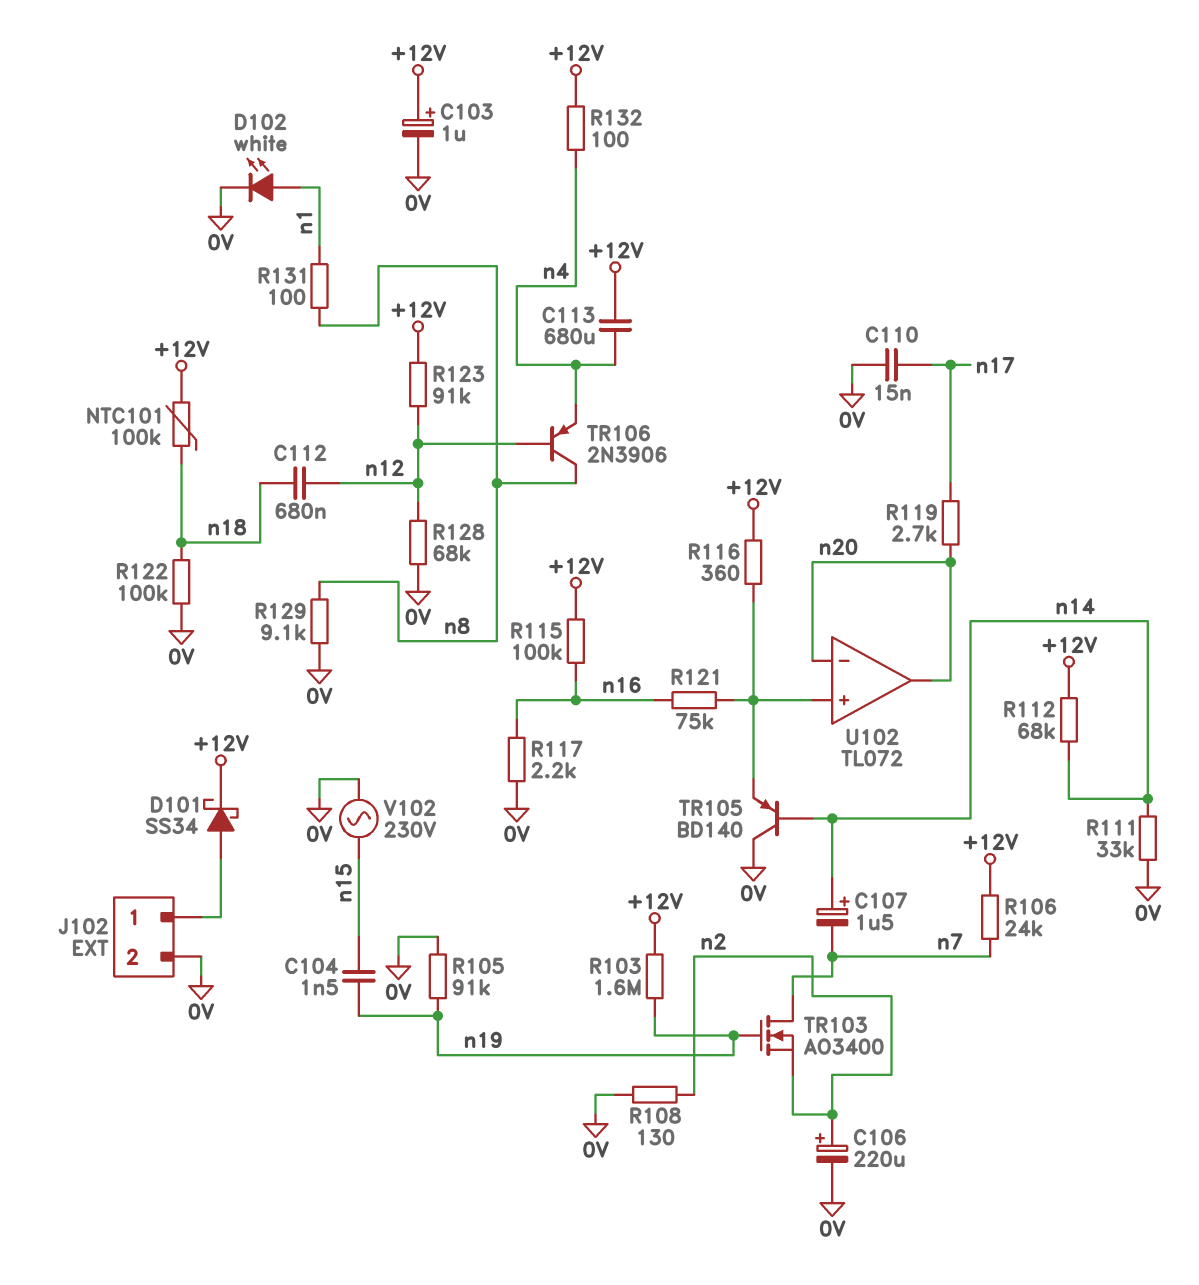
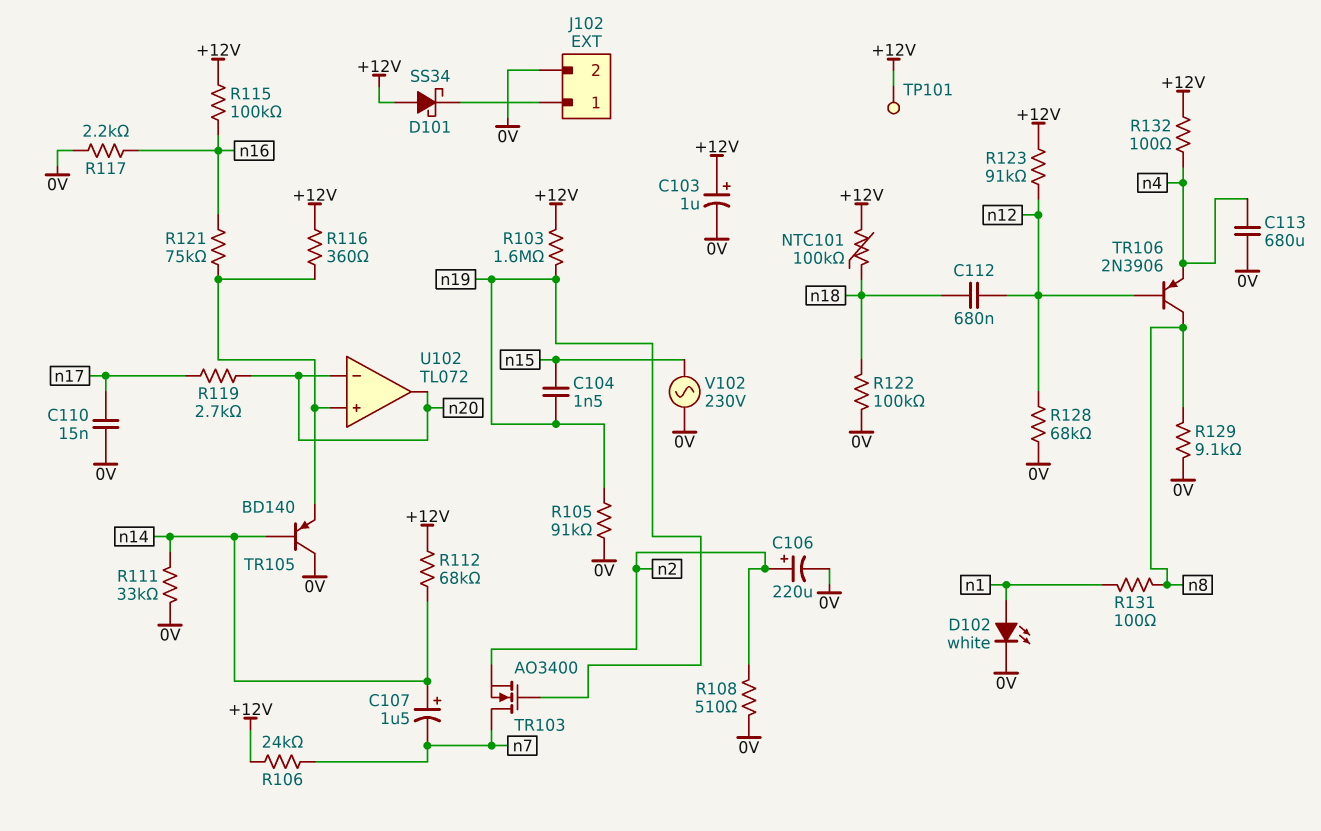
C113: 680uF (+12V, n4) -> 680uF (0V, n4)
D101: schottky SS34 (A J102/1, K +12V) -> schottky SS34 (A +12V, K J102/1)
R108: 130 (0V, n2) -> 510 (0V, n2)
TP101: none -> test point (+12V)

